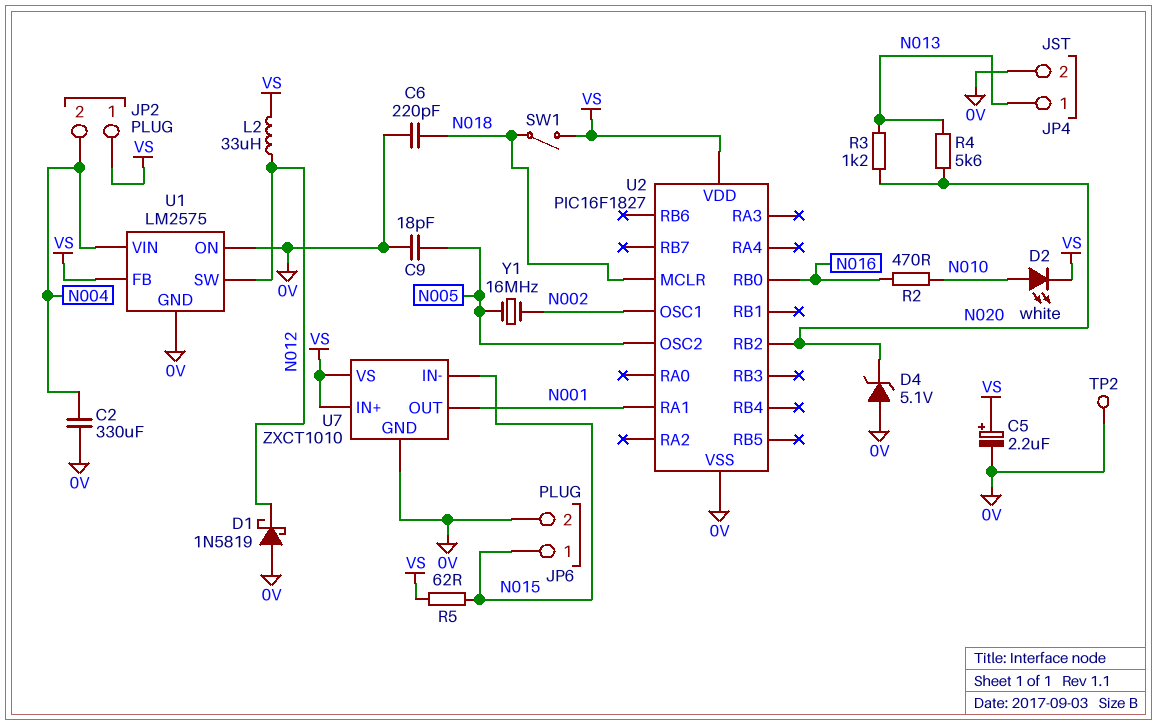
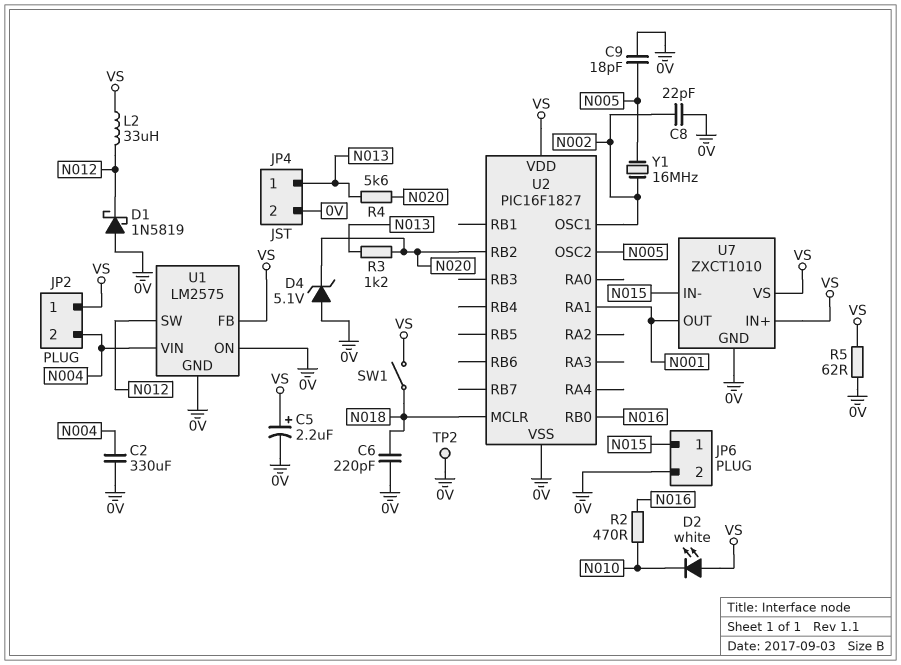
C8: none -> 22pF (0V, N002)
D2: LED white (A N010, K VS) -> LED white (A VS, K N010)
R5: 62 (N015, VS) -> 62 (0V, VS)

